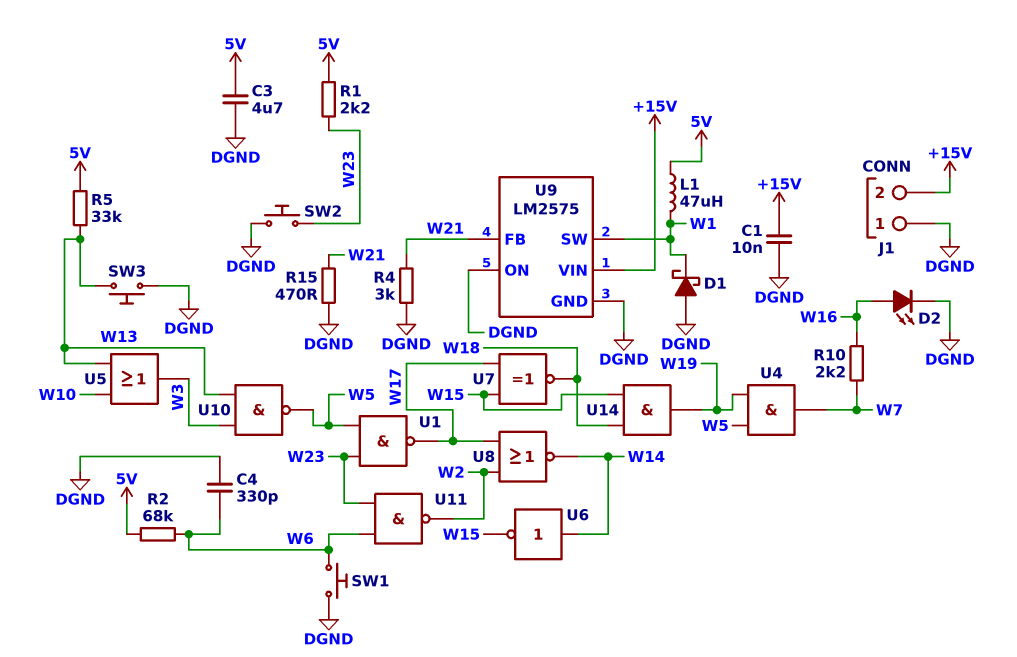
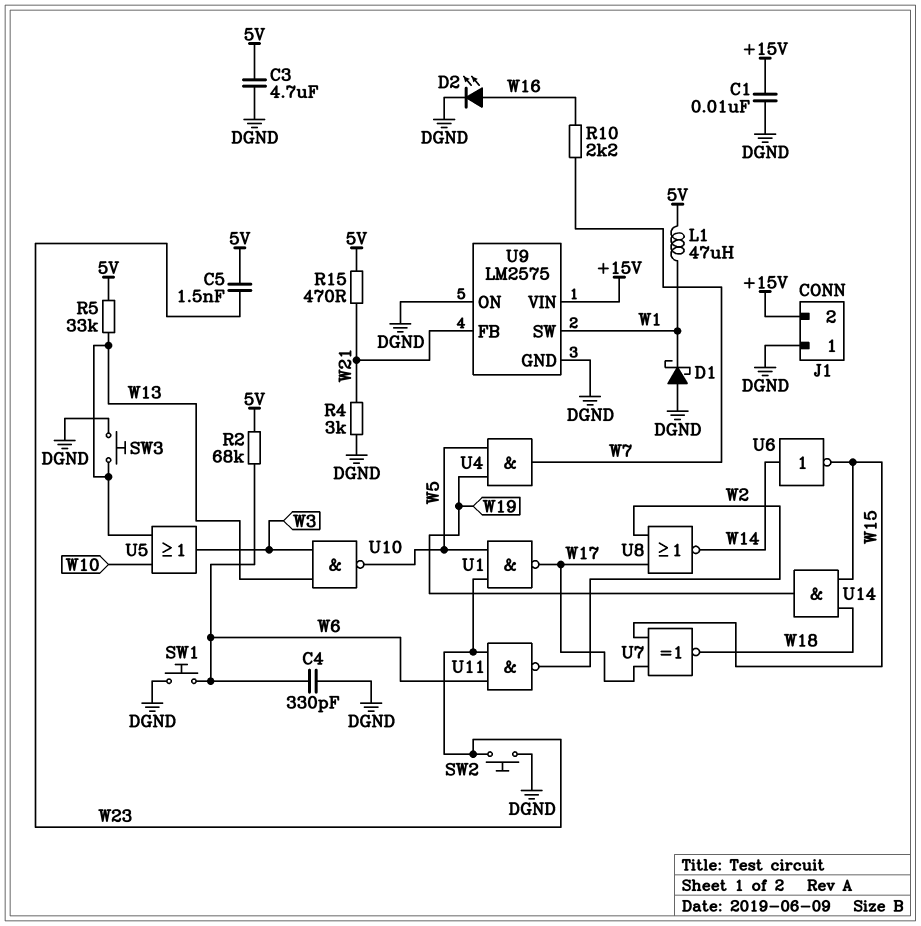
C5: none -> 1.5nF (5V, W23)
R1: 2.2k (5V, W23) -> none
R15: 470 (DGND, W21) -> 470 (5V, W21)

